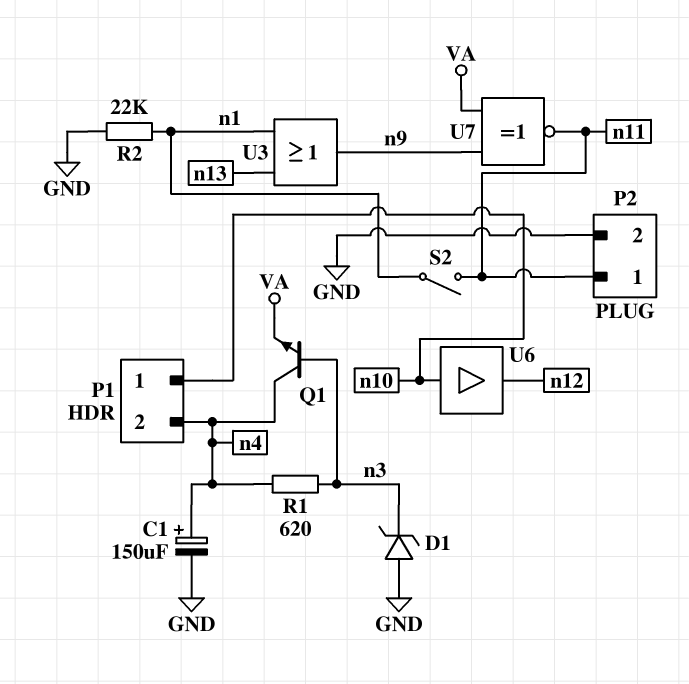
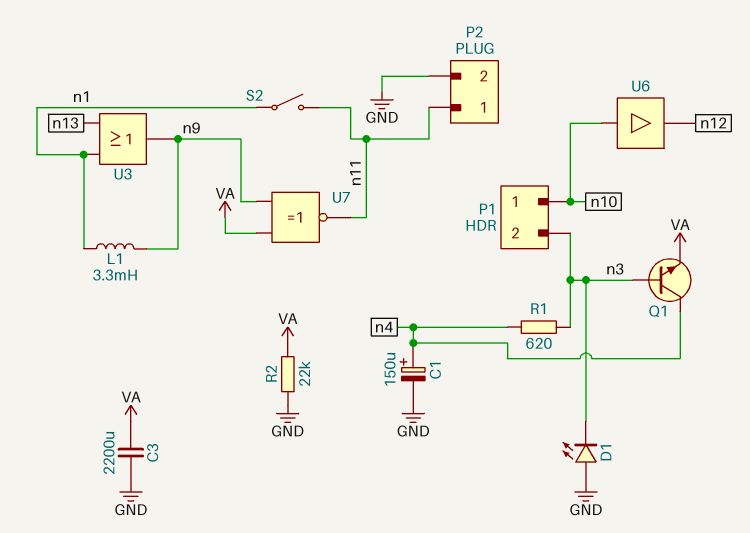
C3: none -> 2200uF (GND, VA)
D1: zener (A GND, K n3) -> LED (A GND, K n3)
L1: none -> 3.3mH (n1, n9)
P1 pin 2: n4 -> n3
R2: 22k (GND, n1) -> 22k (GND, VA)

